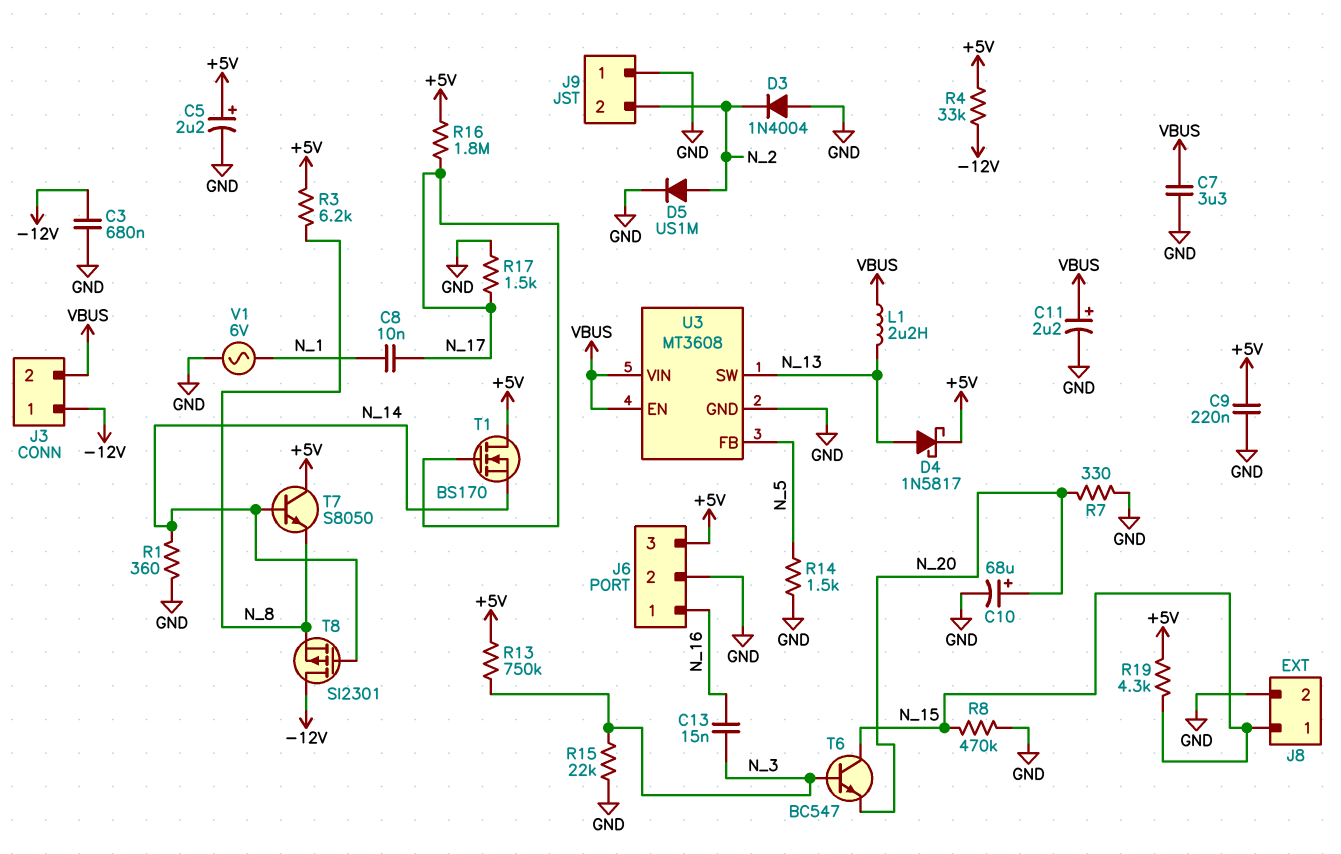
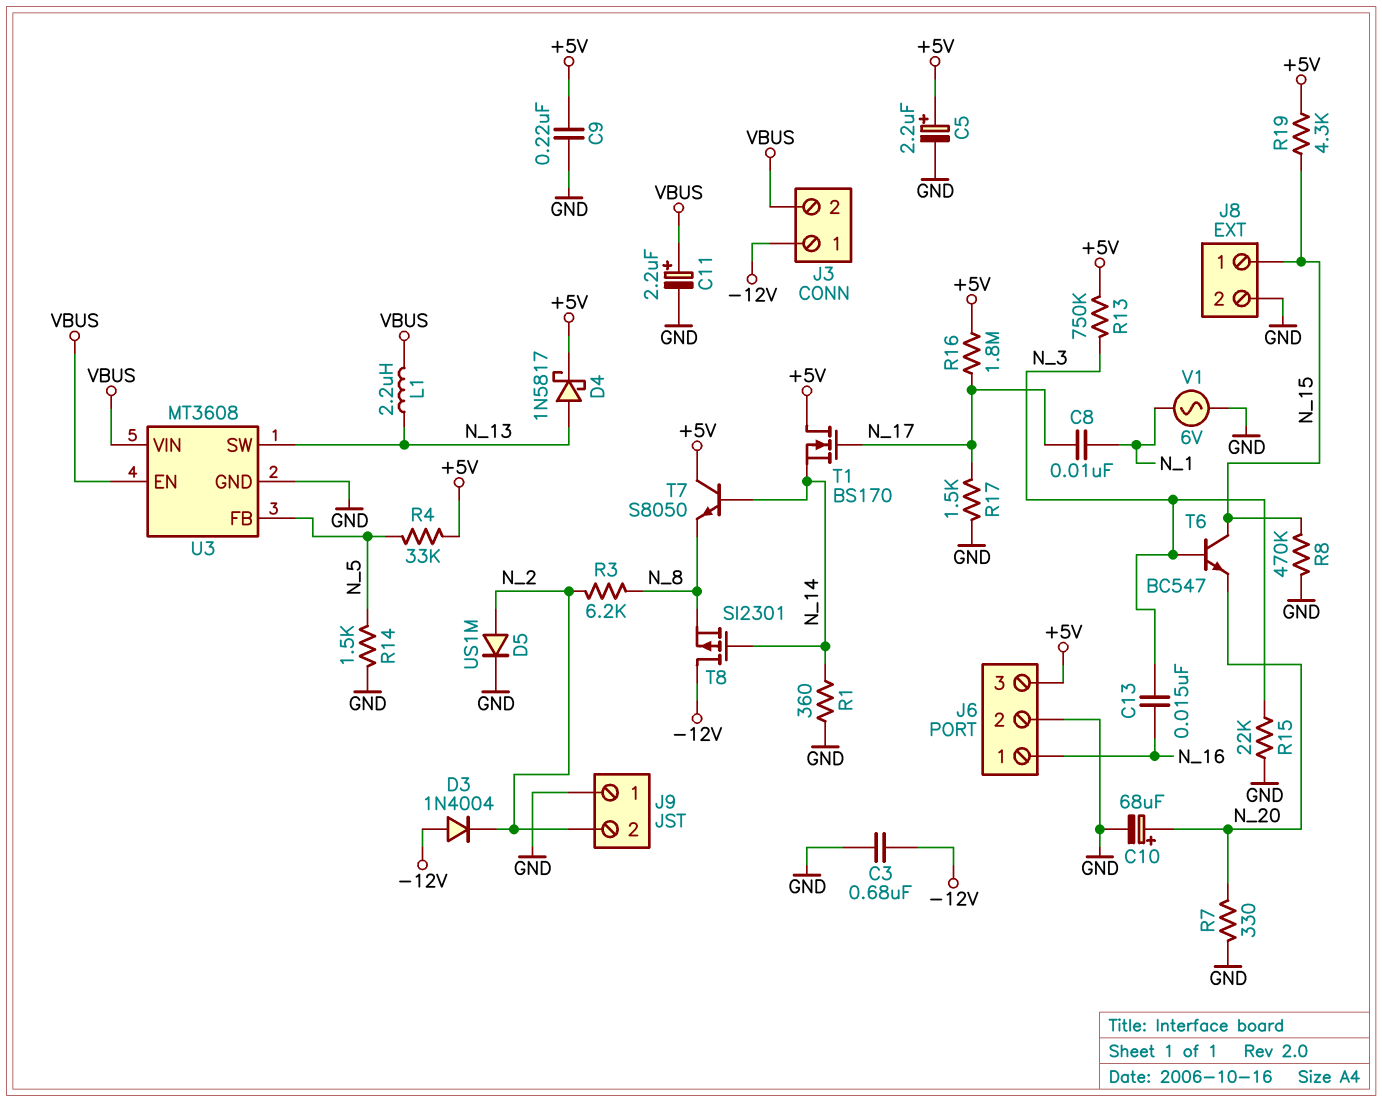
C7: 3.3uF (GND, VBUS) -> none
D3: diode 1N4004 (A GND, K N_2) -> diode 1N4004 (A -12V, K N_2)
R3: 6.2k (+5V, N_8) -> 6.2k (N_2, N_8)
R4: 33k (+5V, -12V) -> 33k (+5V, N_5)

